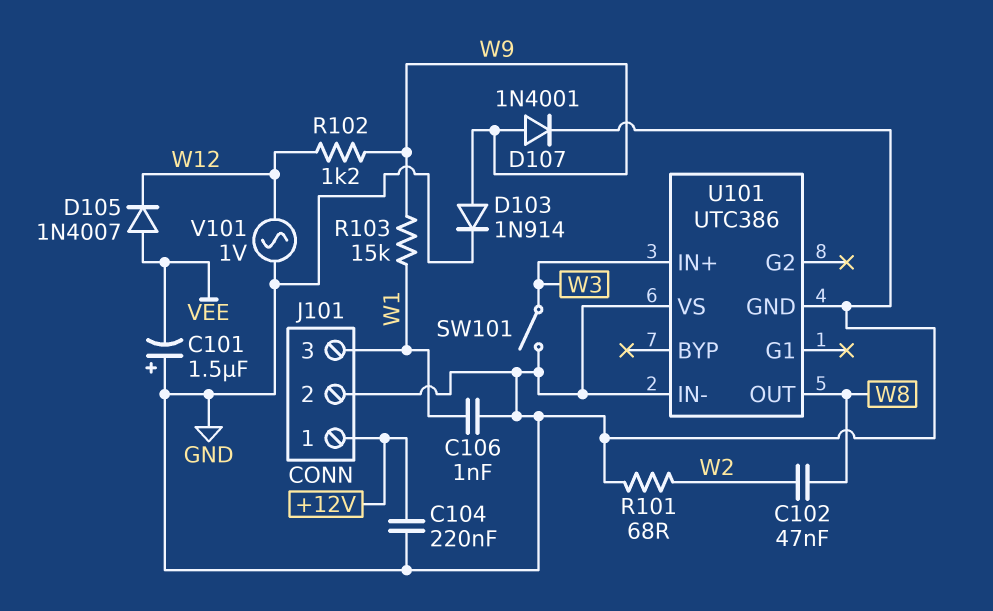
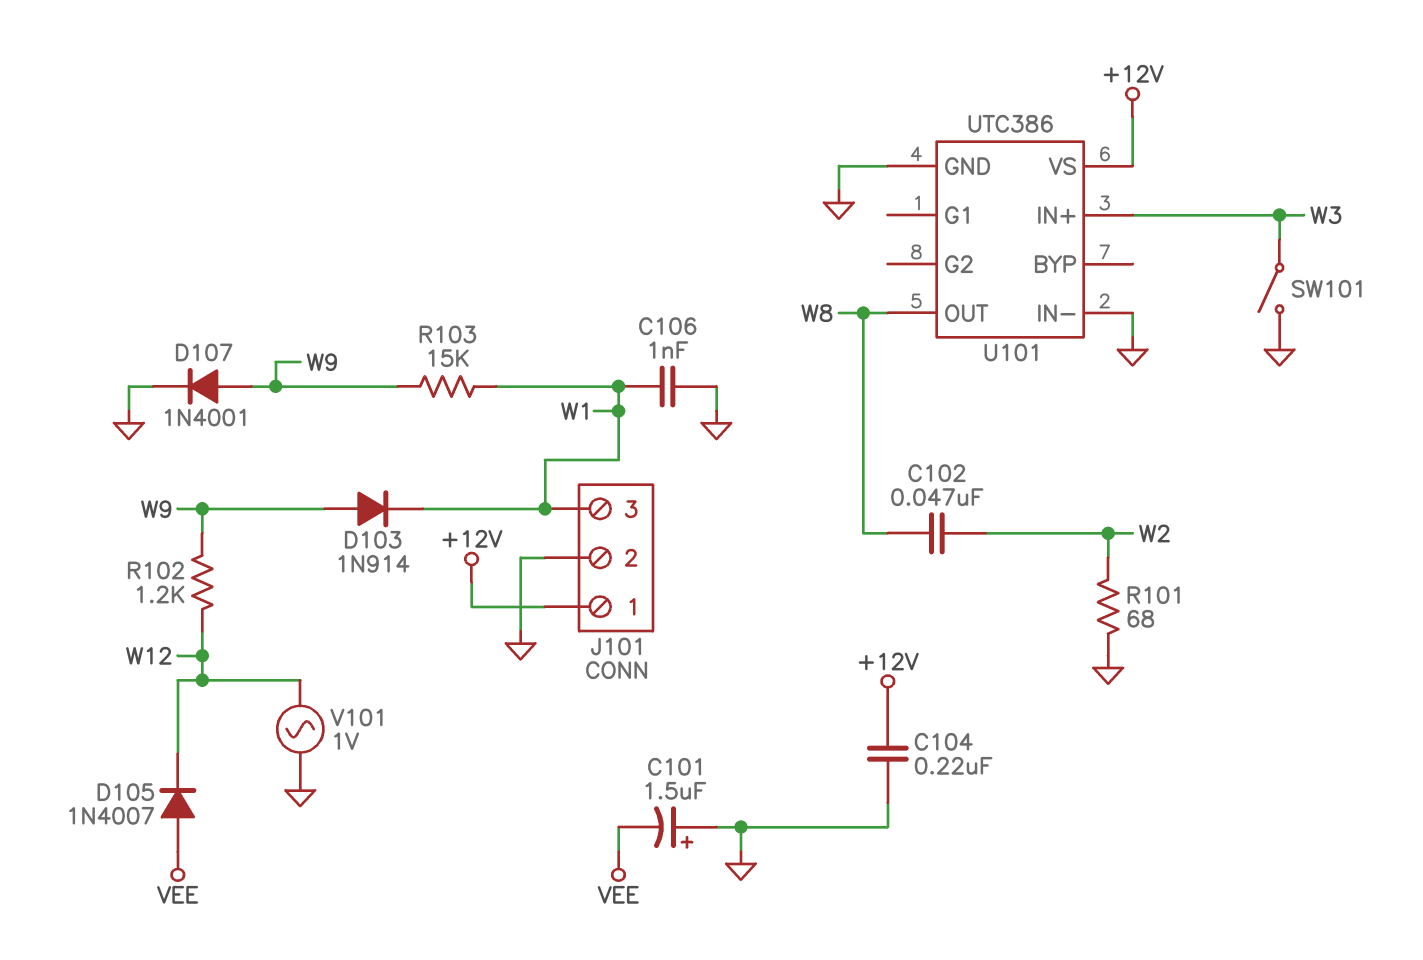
D103: diode 1N914 (A W9, K GND) -> diode 1N914 (A W9, K W1)
U101 pin VS: GND -> +12V

